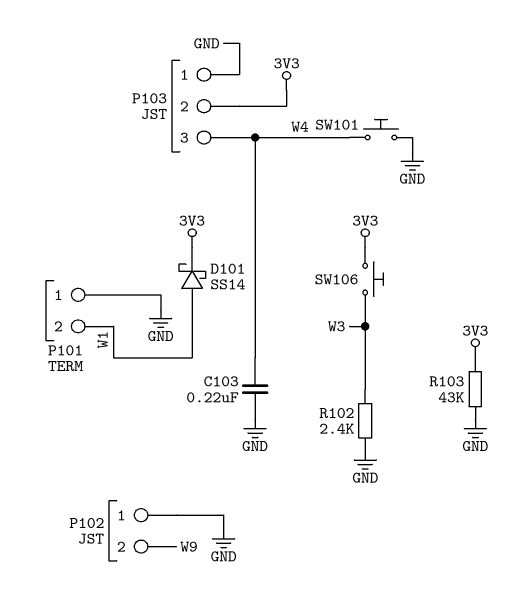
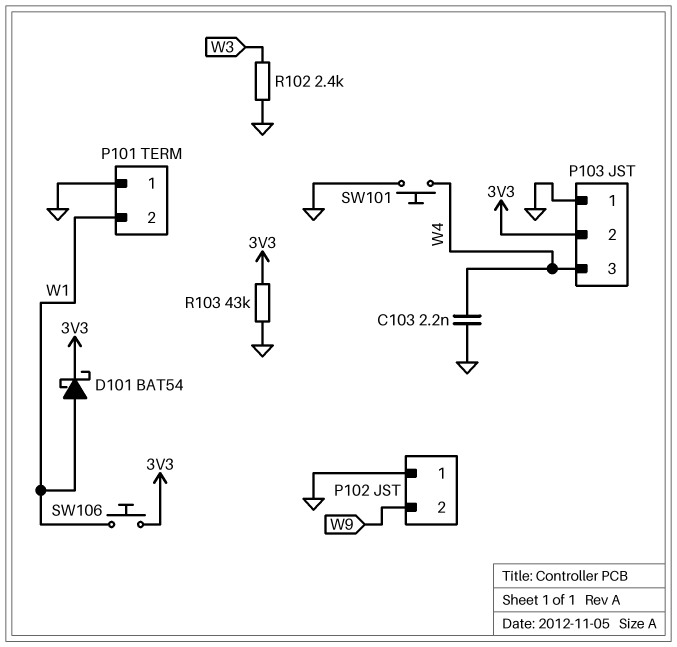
C103: 220nF (GND, W4) -> 2.2nF (GND, W4)
D101: schottky SS14 (A W1, K 3V3) -> schottky BAT54 (A W1, K 3V3)
SW106: button (3V3, W3) -> button (3V3, W1)

